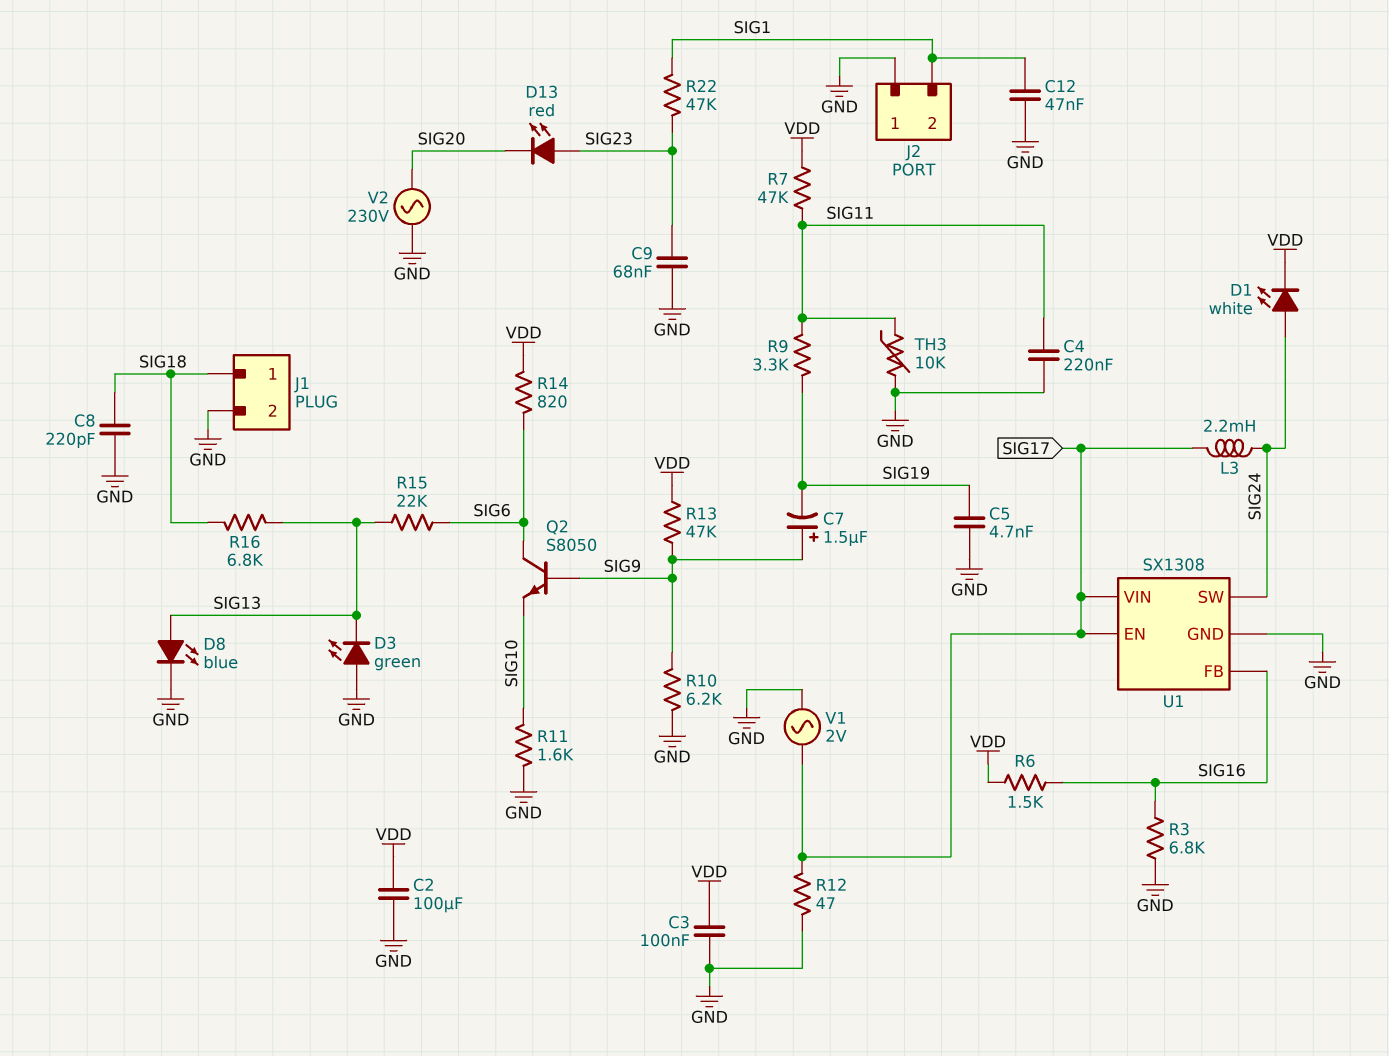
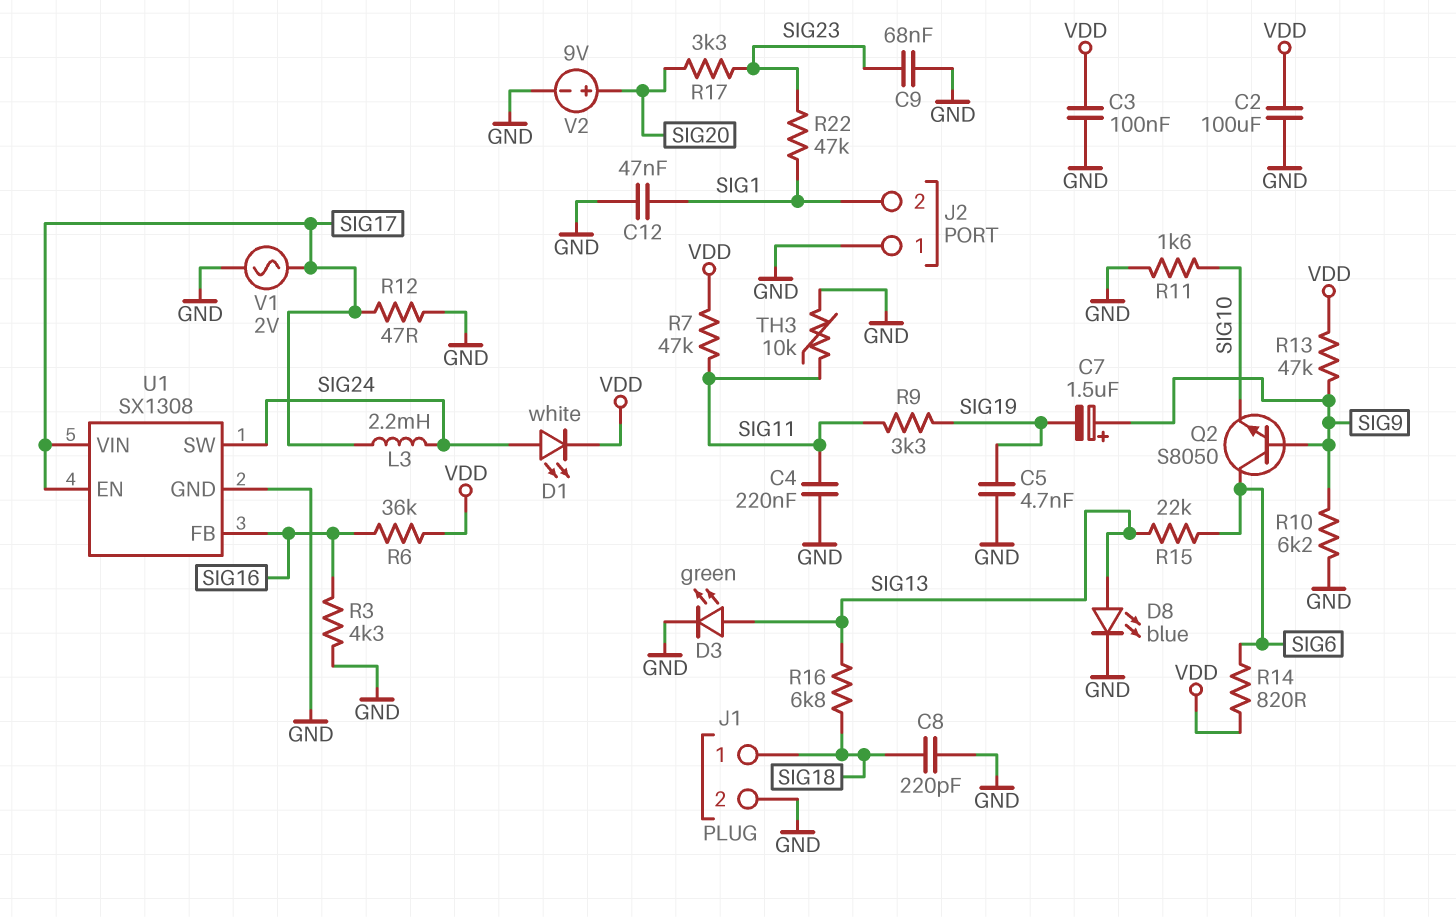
D3: LED green (A GND, K SIG13) -> LED green (A SIG13, K GND)
D13: LED red (A SIG23, K SIG20) -> none
R3: 6.8k (GND, SIG16) -> 4.3k (GND, SIG16)
R6: 1.5k (SIG16, VDD) -> 36k (SIG16, VDD)
R17: none -> 3.3k (SIG20, SIG23)
V2: AC 230V (GND, SIG20) -> 9V (plus SIG20, minus GND)

